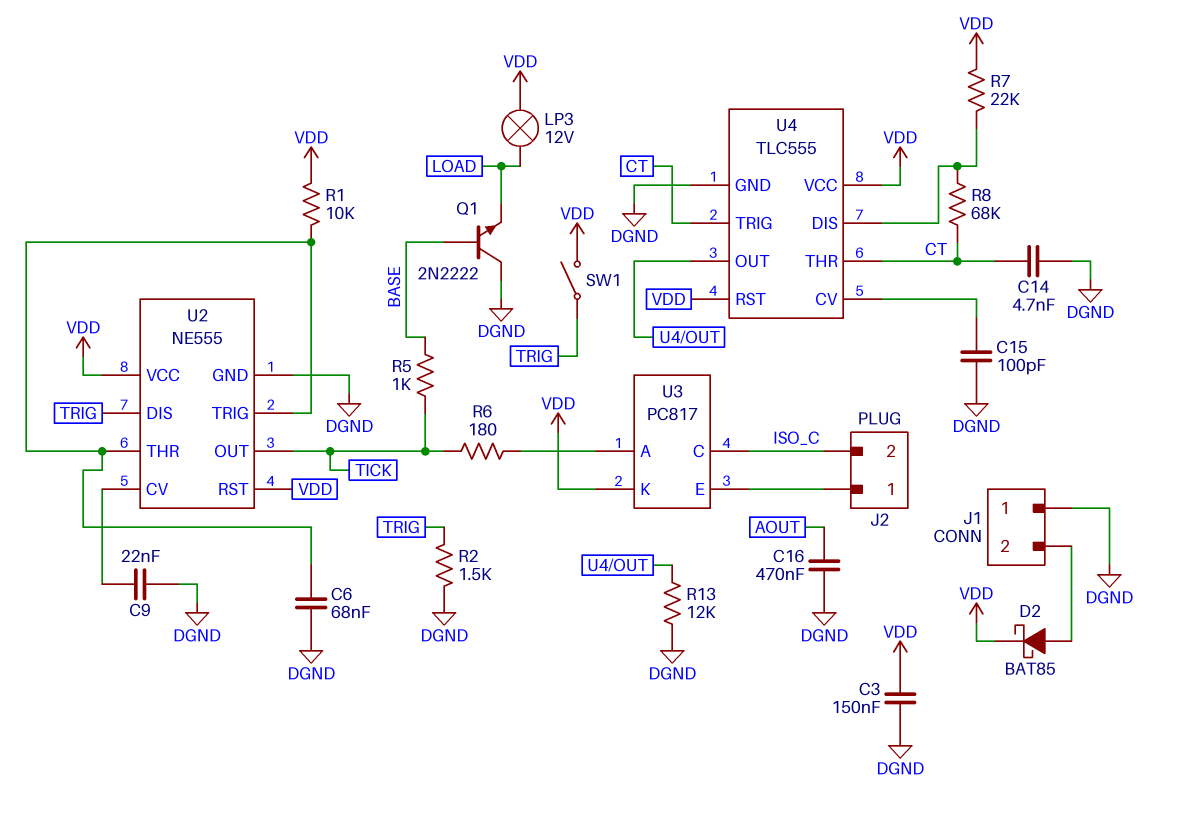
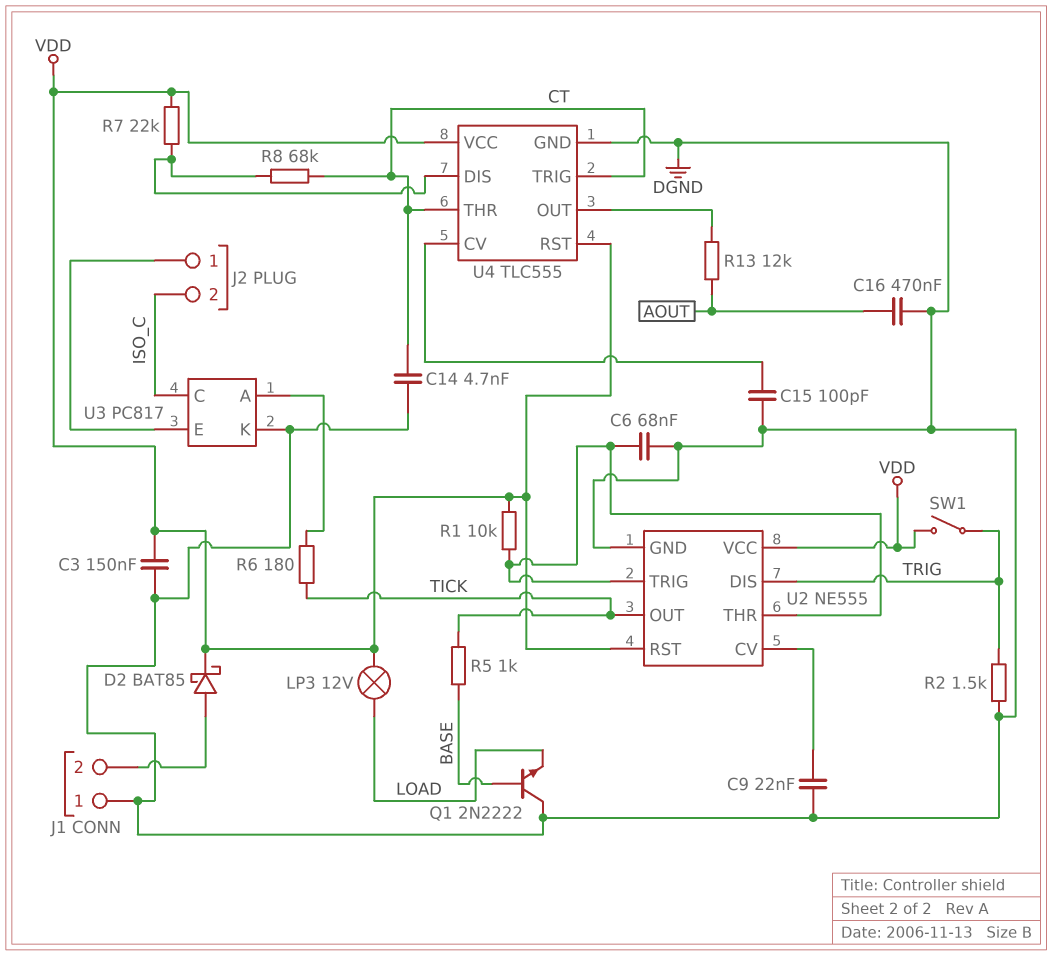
R13: 12k (DGND, U4/OUT) -> 12k (AOUT, U4/OUT)
U3 pin K: VDD -> DGND

